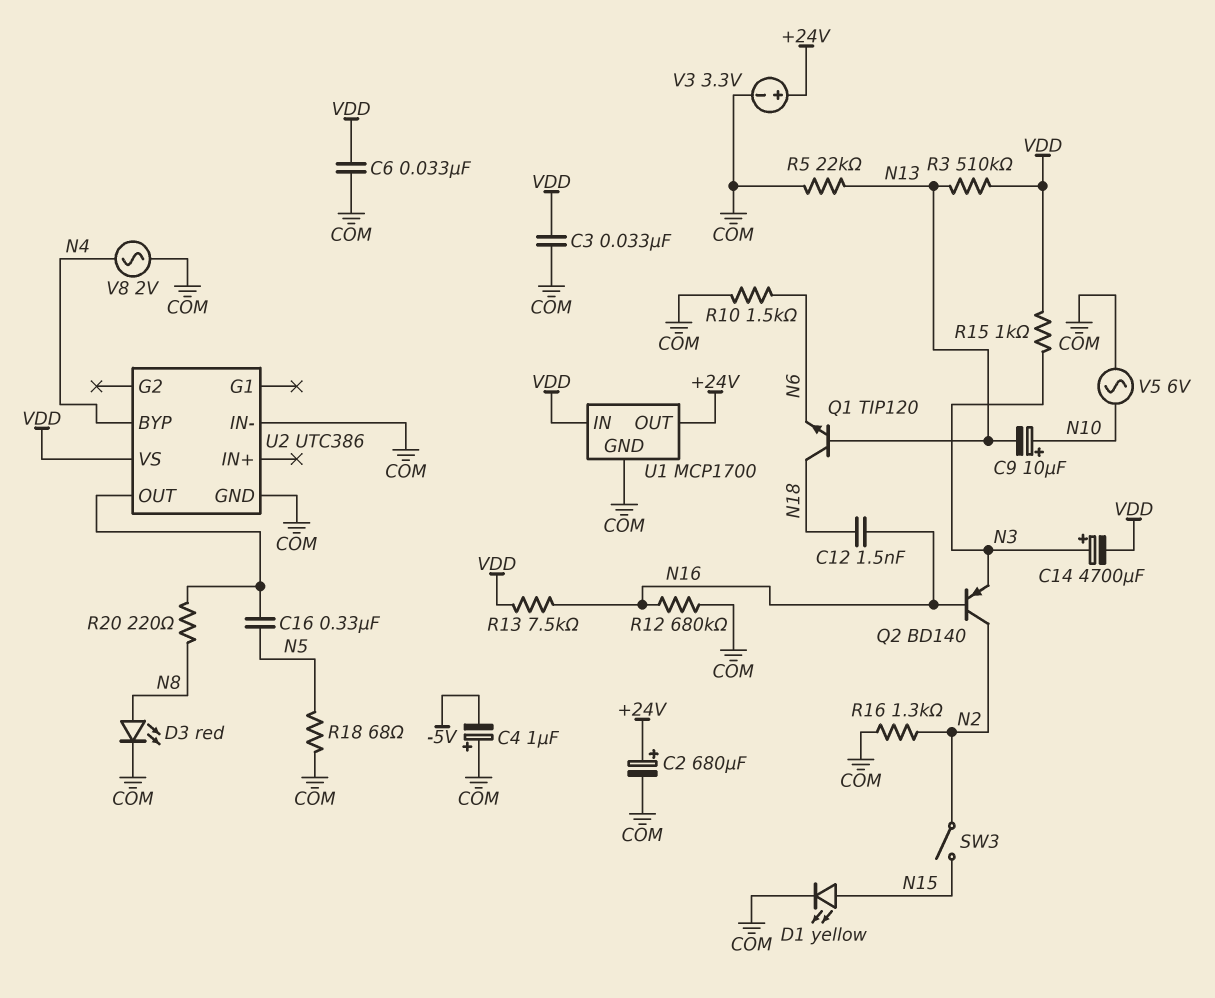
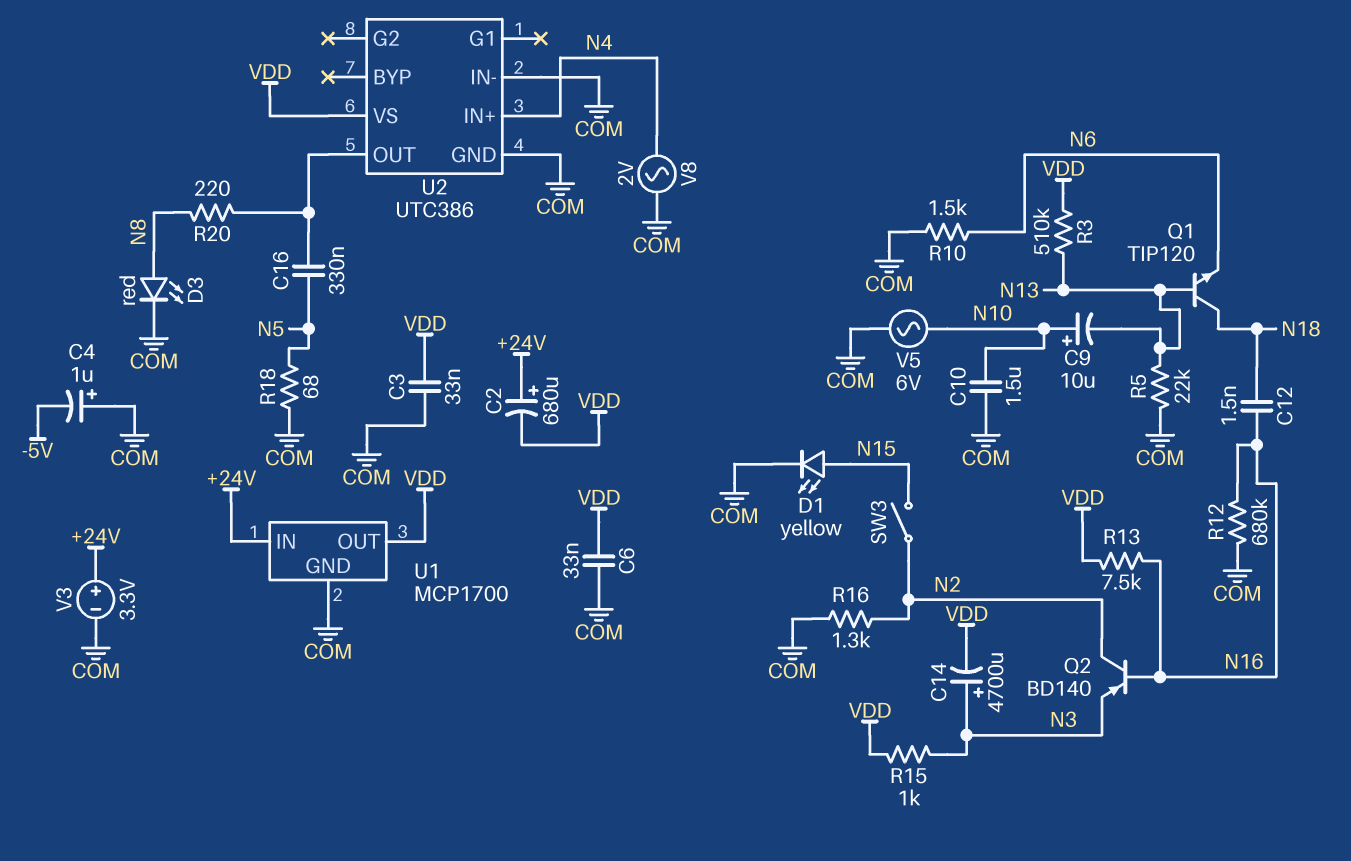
C2: 680uF (plus +24V, minus COM) -> 680uF (plus +24V, minus VDD)
C10: none -> 1.5uF (COM, N10)
U1 pin IN: VDD -> +24V
U1 pin OUT: +24V -> VDD
U2 pin BYP: N4 -> none
U2 pin IN+: none -> N4

